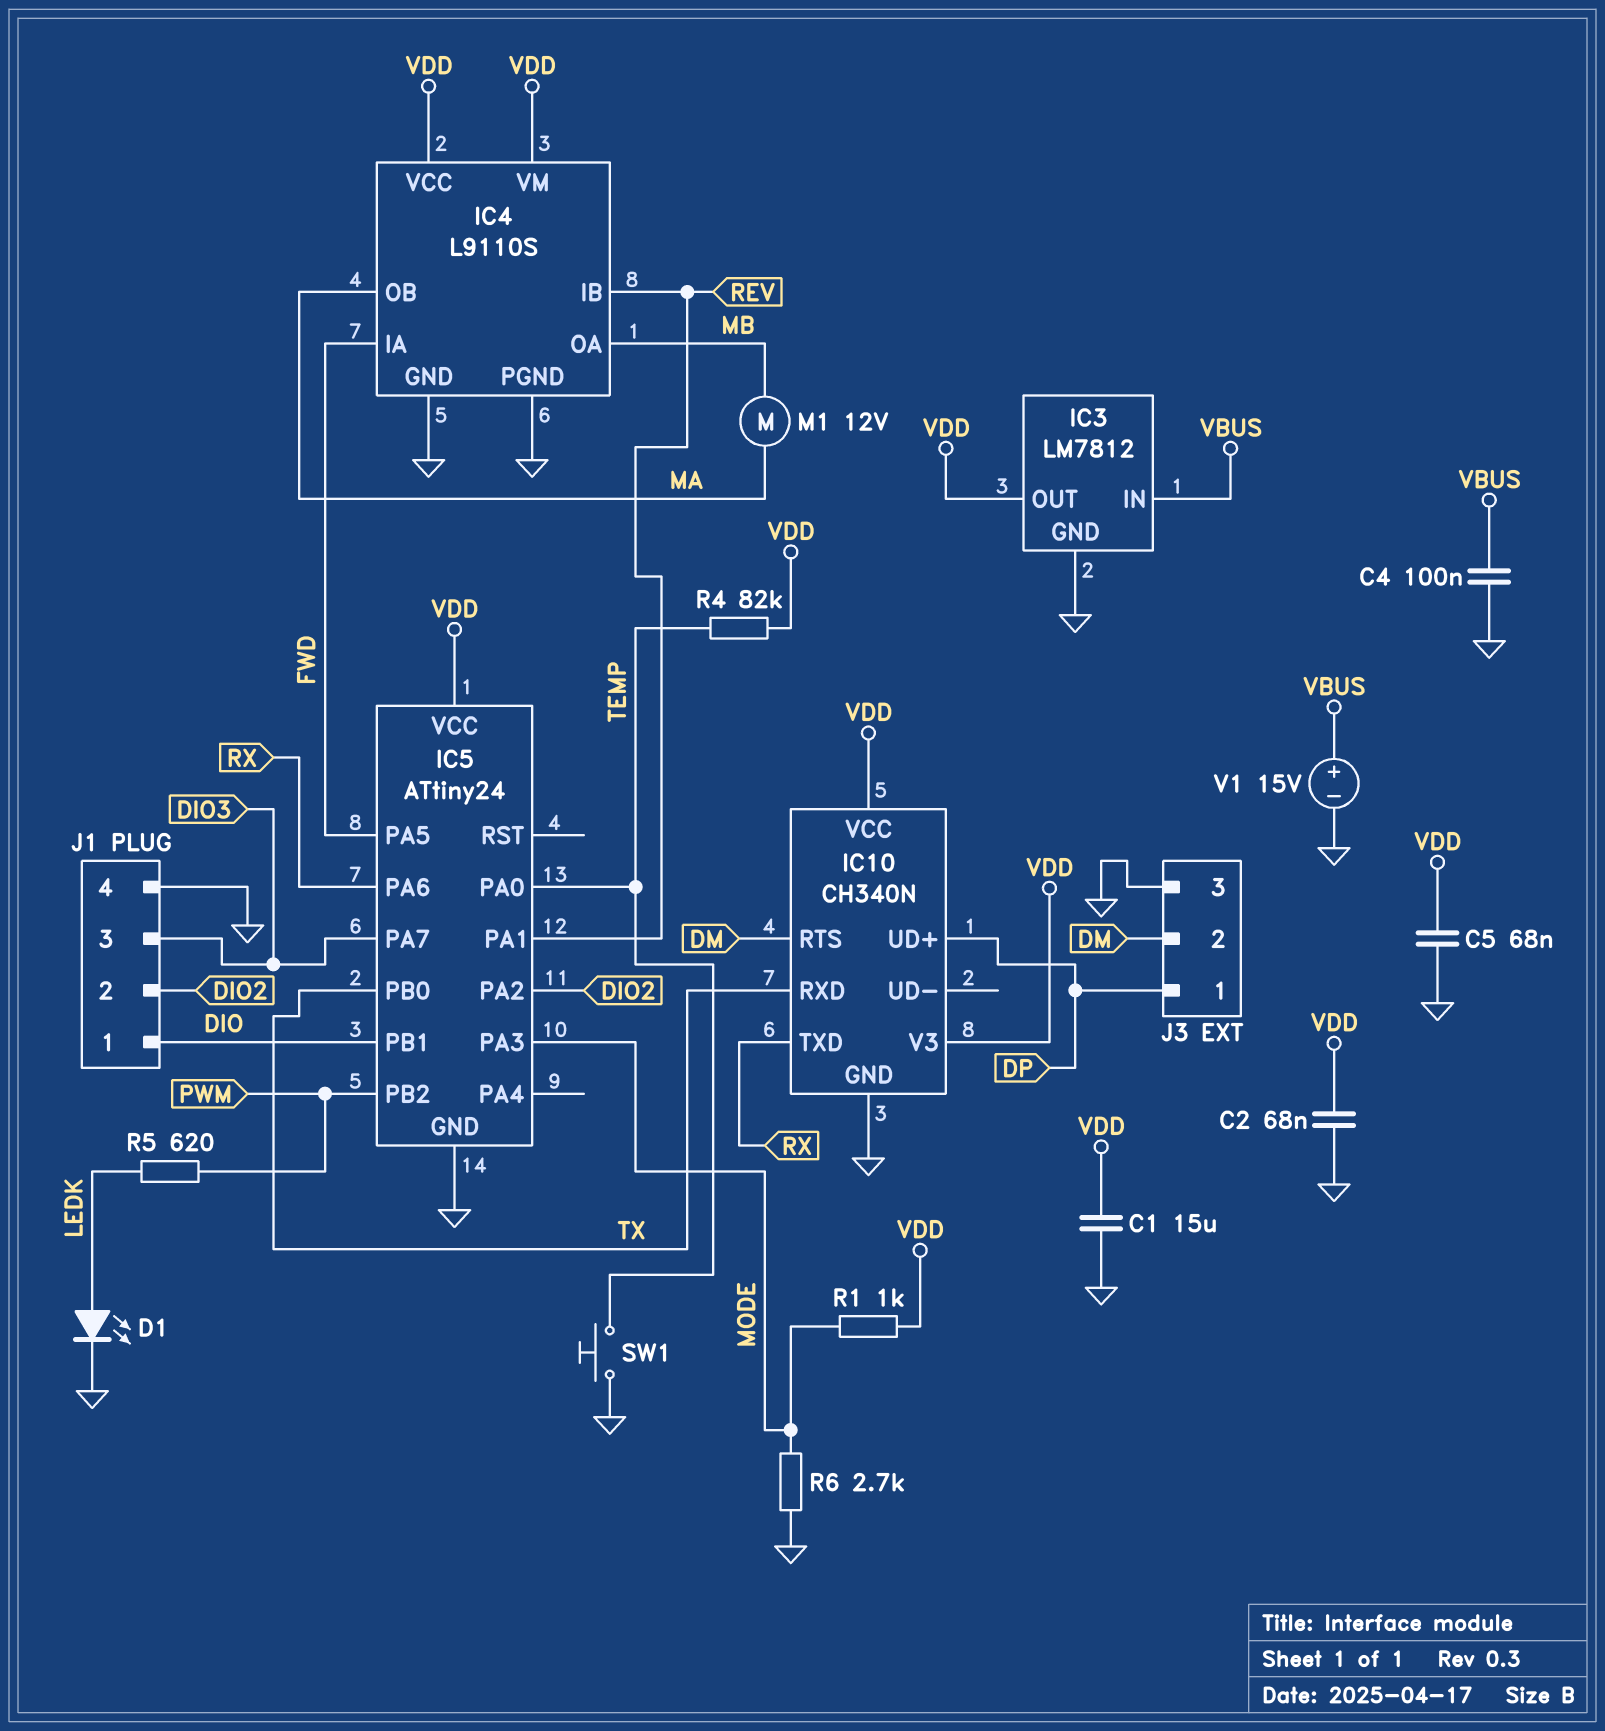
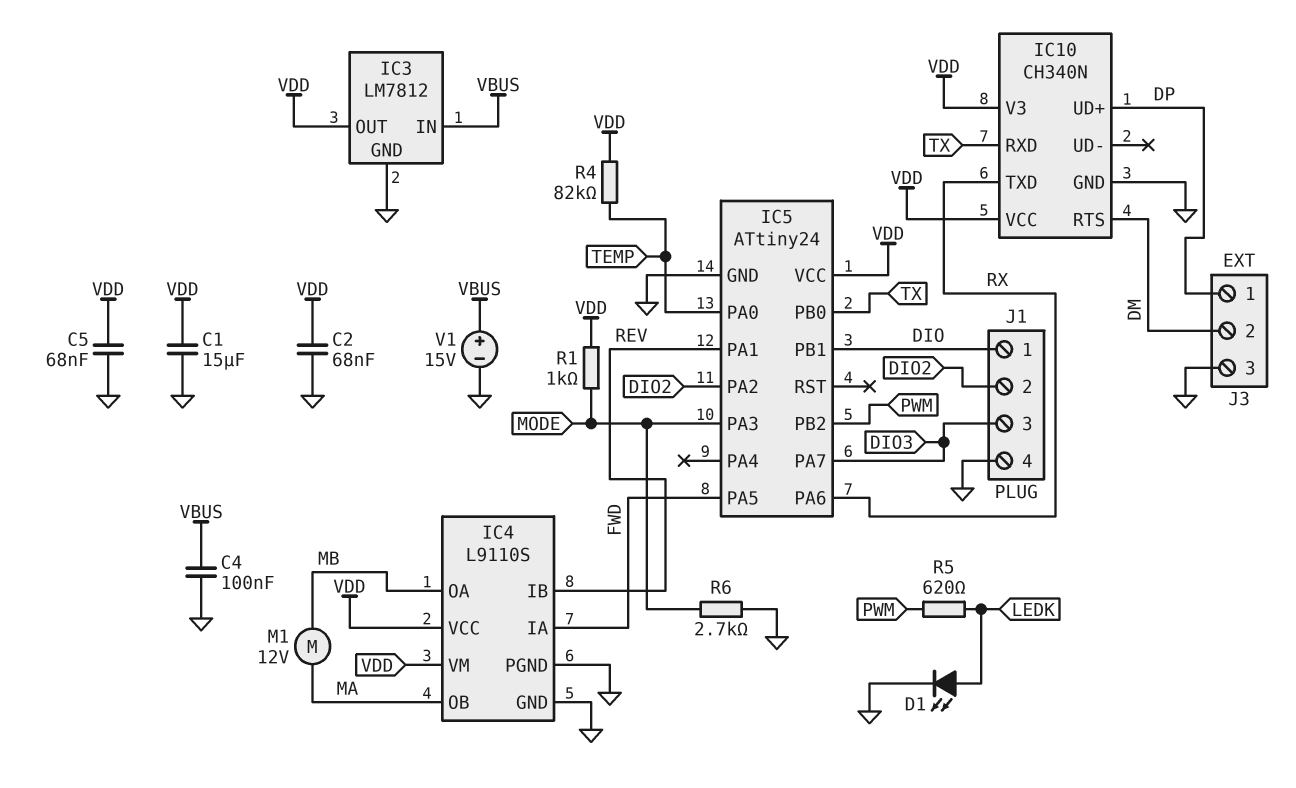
SW1: button (GND, TEMP) -> none

